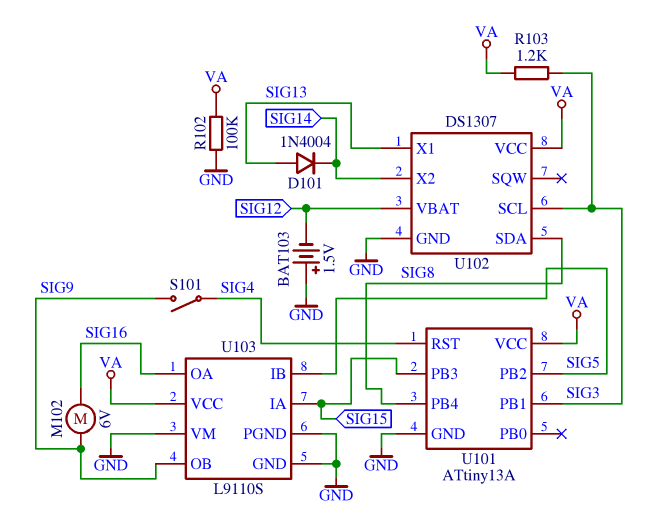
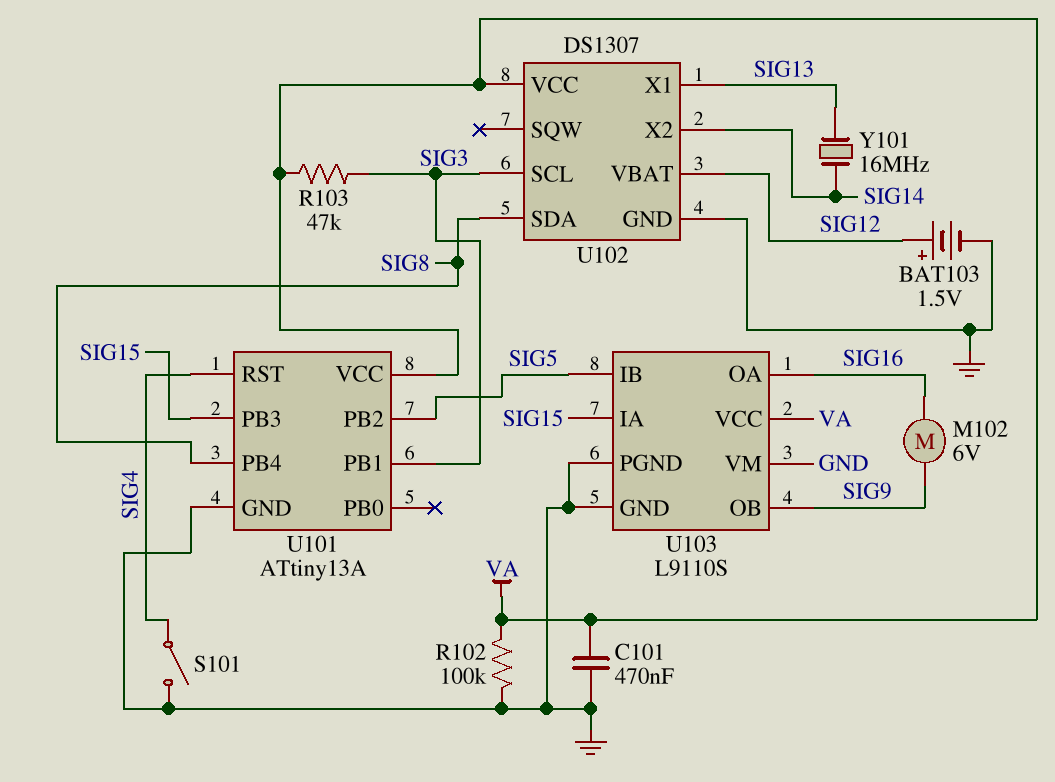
BAT103: 1.5V (plus GND, minus SIG12) -> 1.5V (plus SIG12, minus GND)
C101: none -> 470nF (GND, VA)
D101: diode 1N4004 (A SIG13, K SIG14) -> none
R103: 1.2k (SIG3, VA) -> 47k (SIG3, VA)
S101: switch (SIG4, SIG9) -> switch (GND, SIG4)
Y101: none -> 16MHz (SIG13, SIG14)

